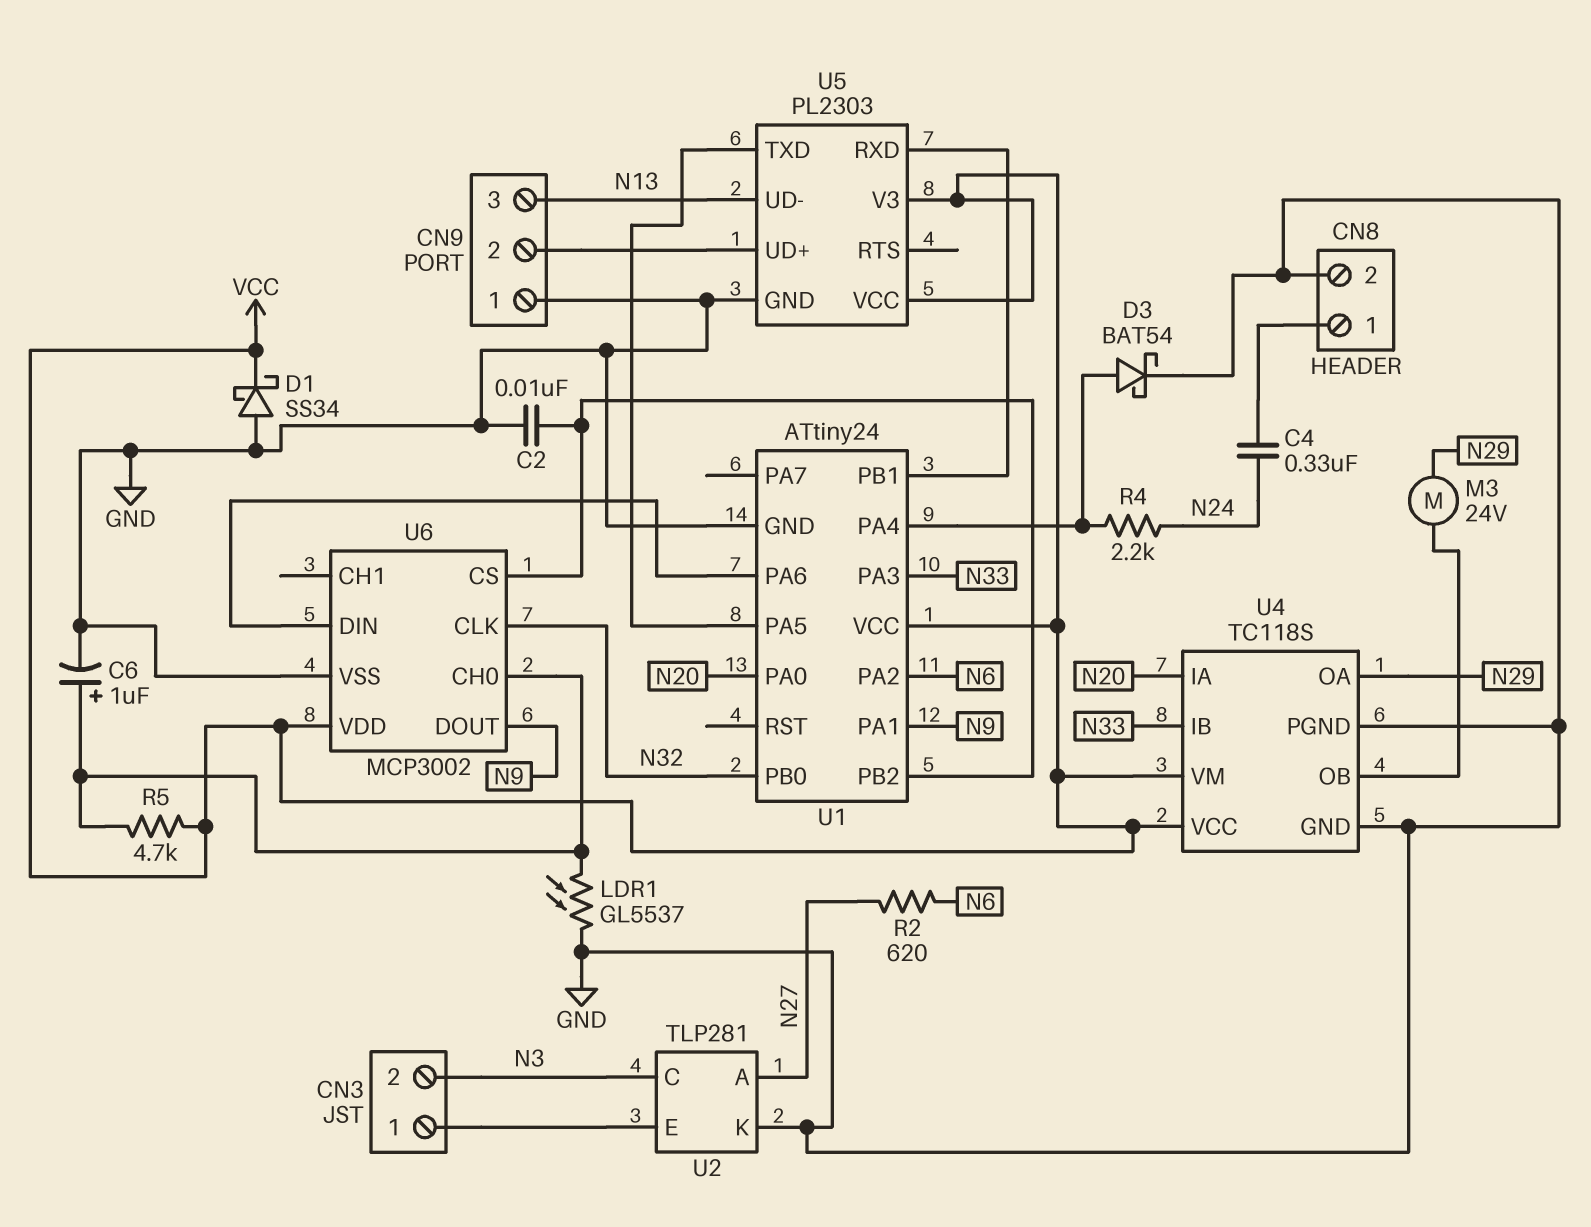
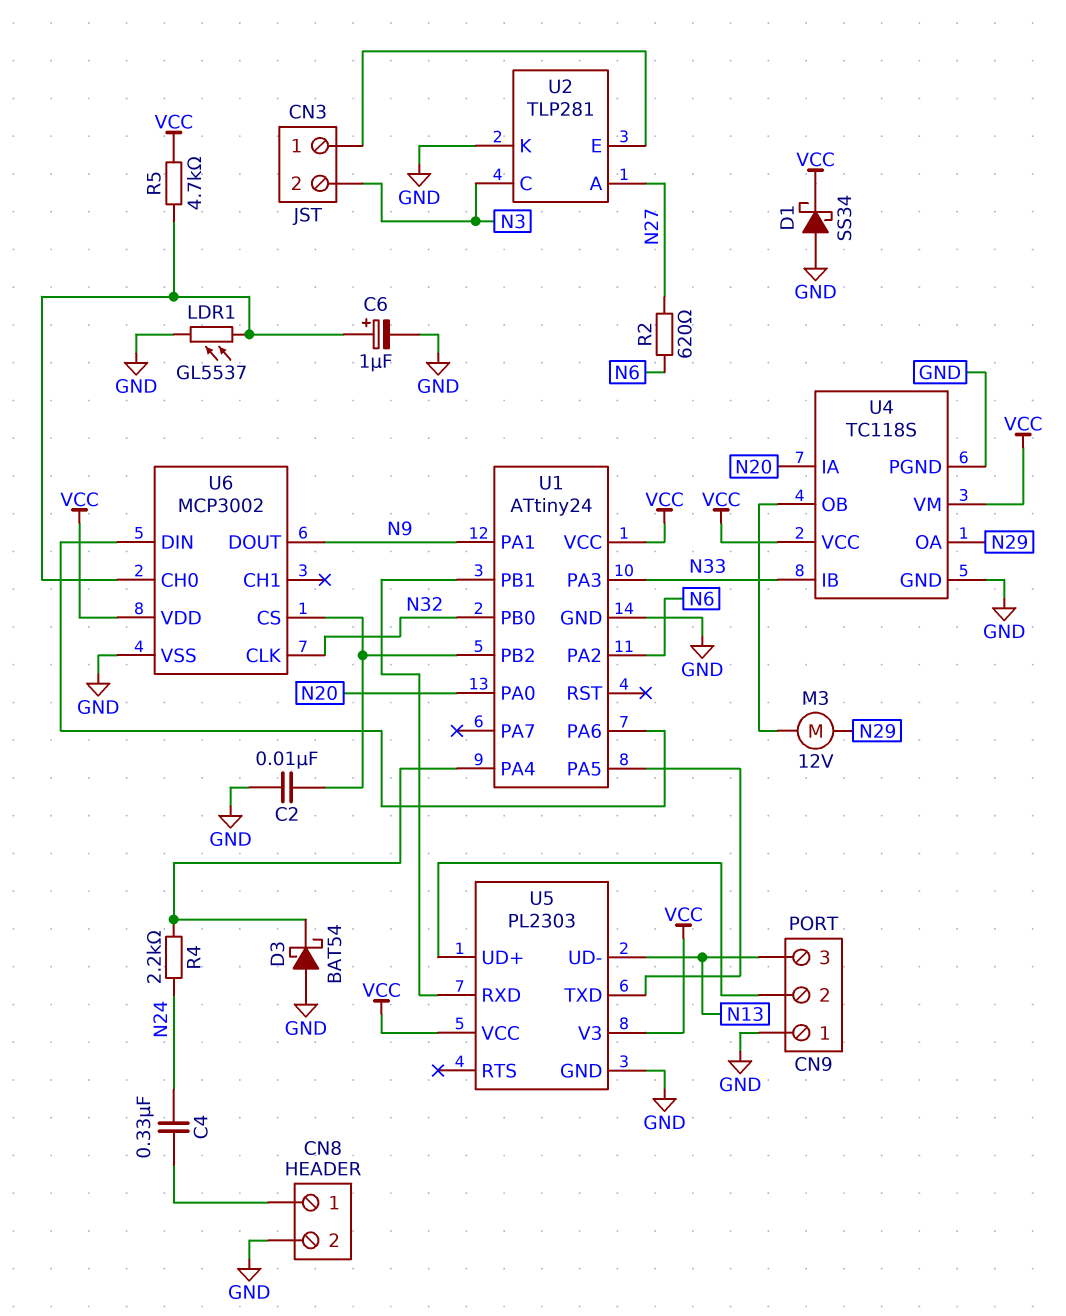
D3: schottky BAT54 (A U1/PA4, K GND) -> schottky BAT54 (A GND, K U1/PA4)
M3: motor 24V (N29, U4/OB) -> motor 12V (N29, U4/OB)

